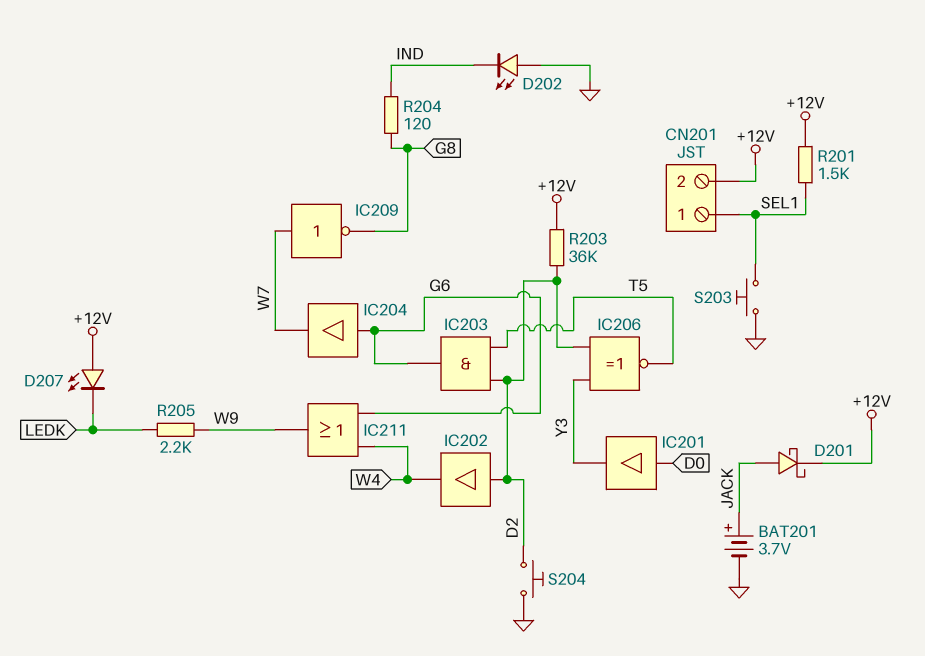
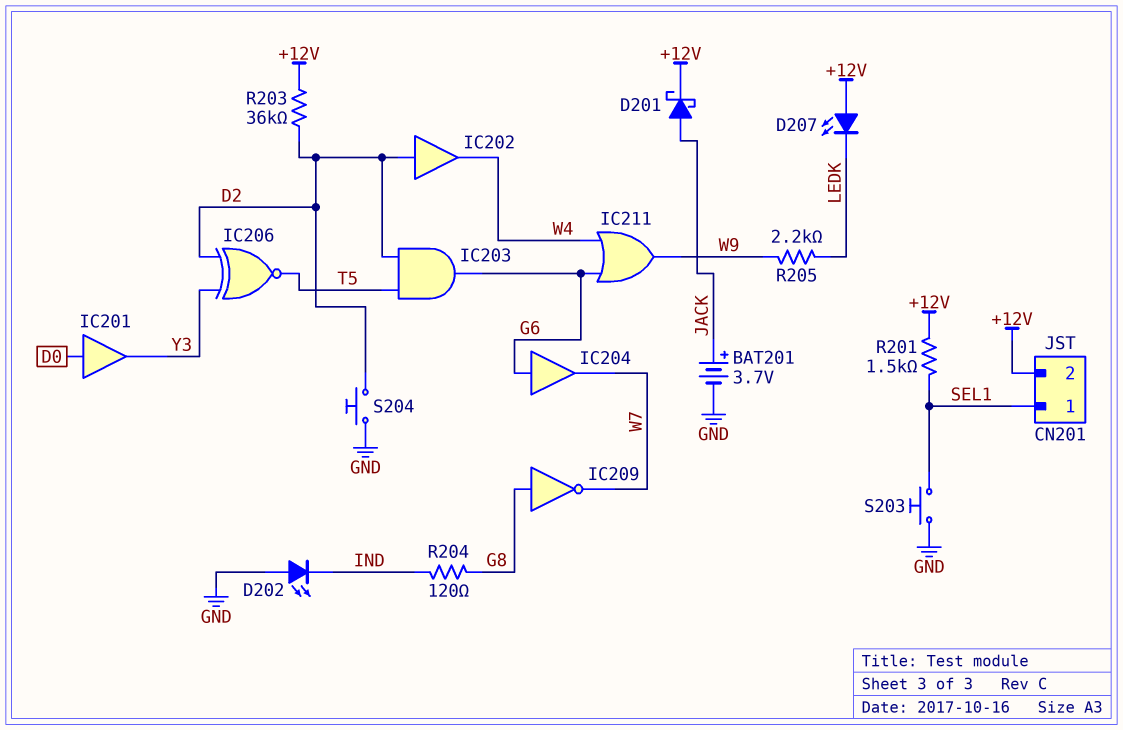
IC209: NOT (in W7, out G8) -> NOT (in G8, out W7)

